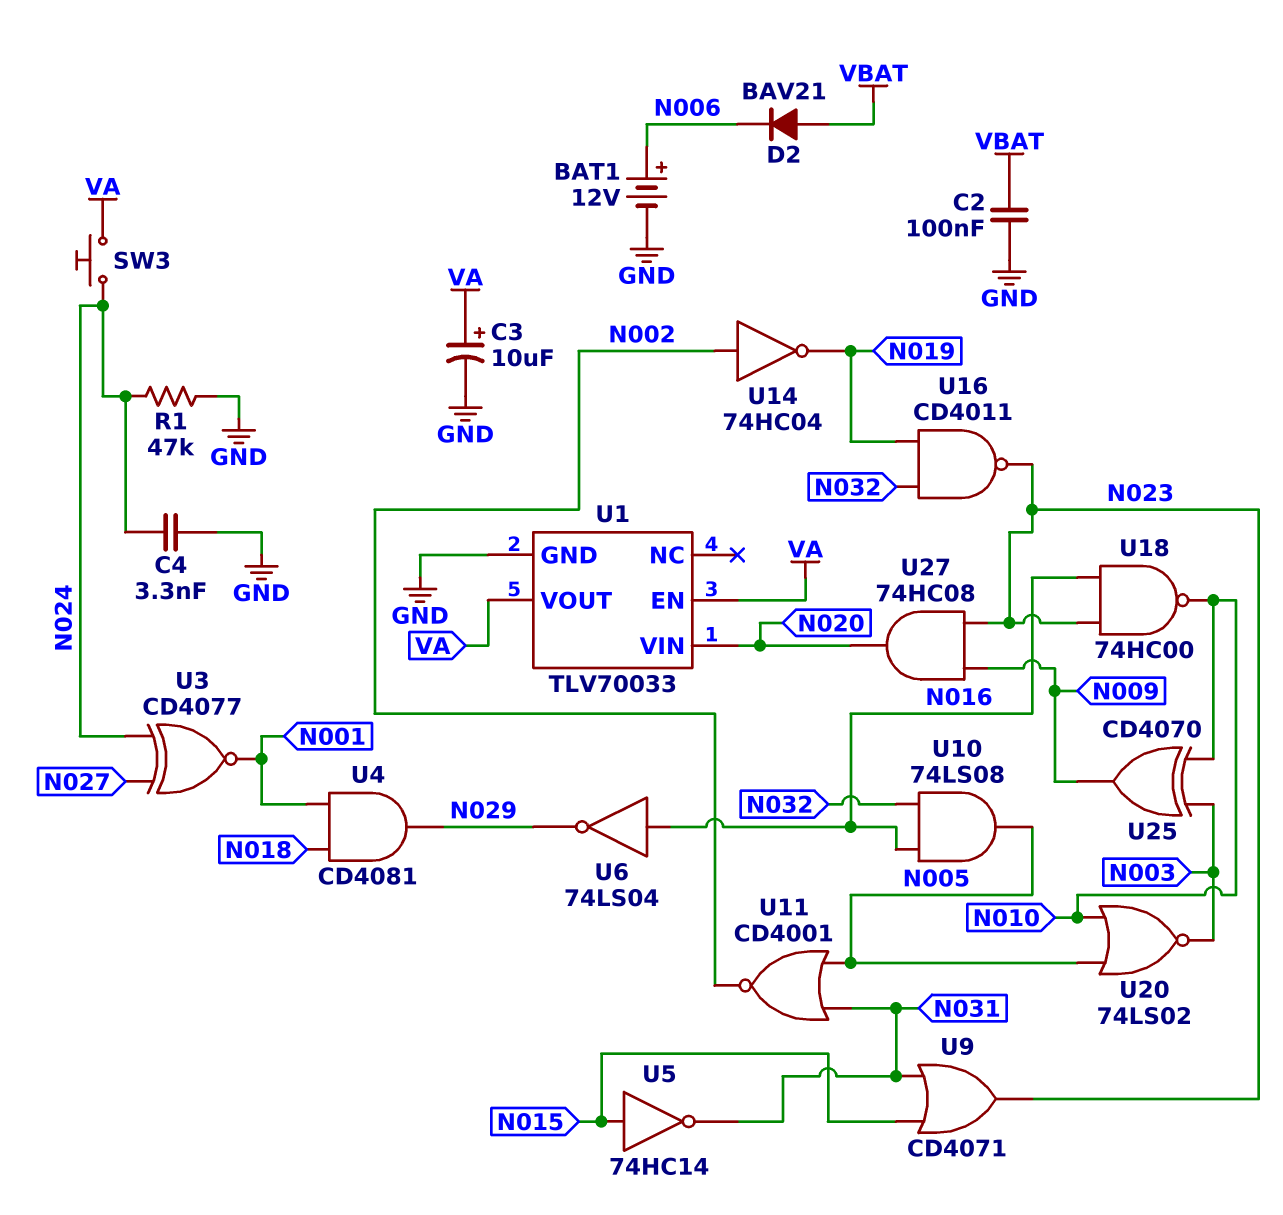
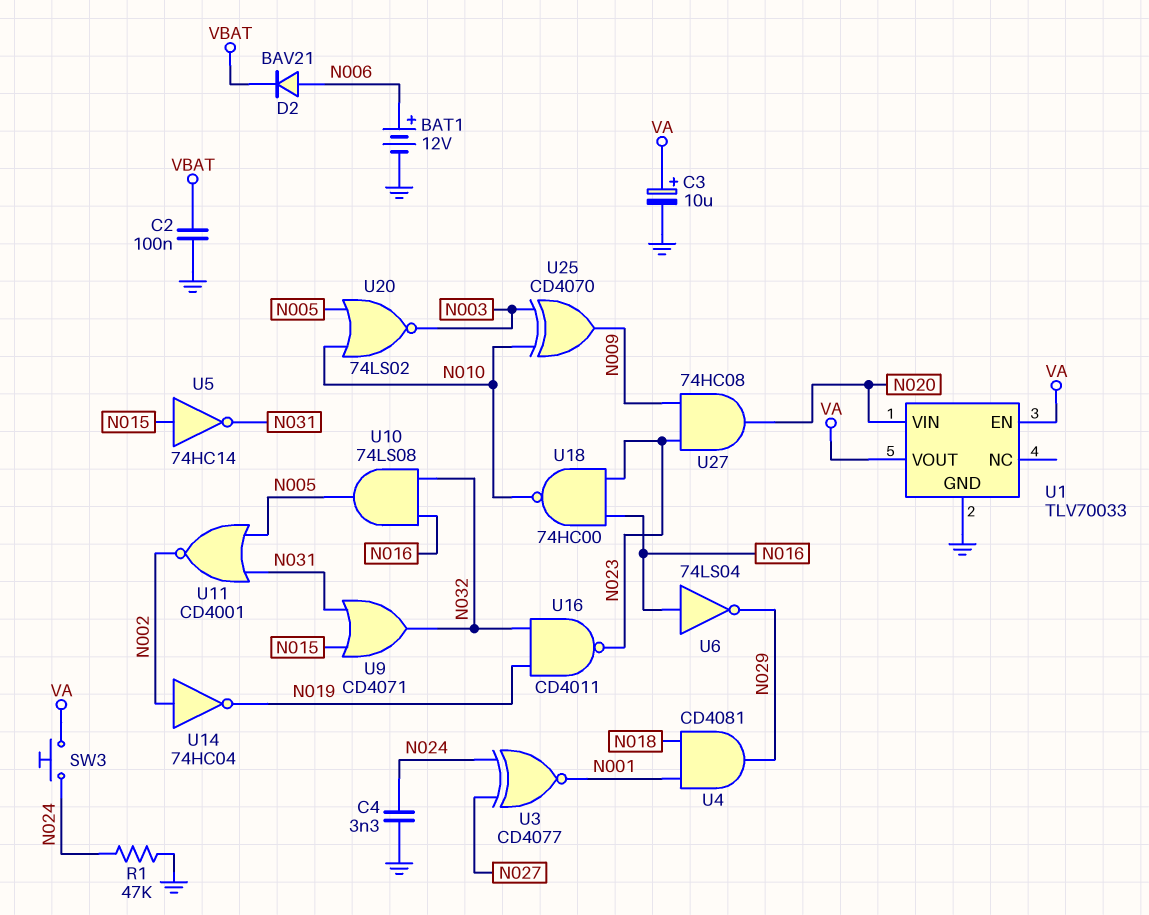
D2: diode BAV21 (A VBAT, K N006) -> diode BAV21 (A N006, K VBAT)
U9: OR CD4071 (in N015, in N031, out N023) -> OR CD4071 (in N015, in N031, out N032)

